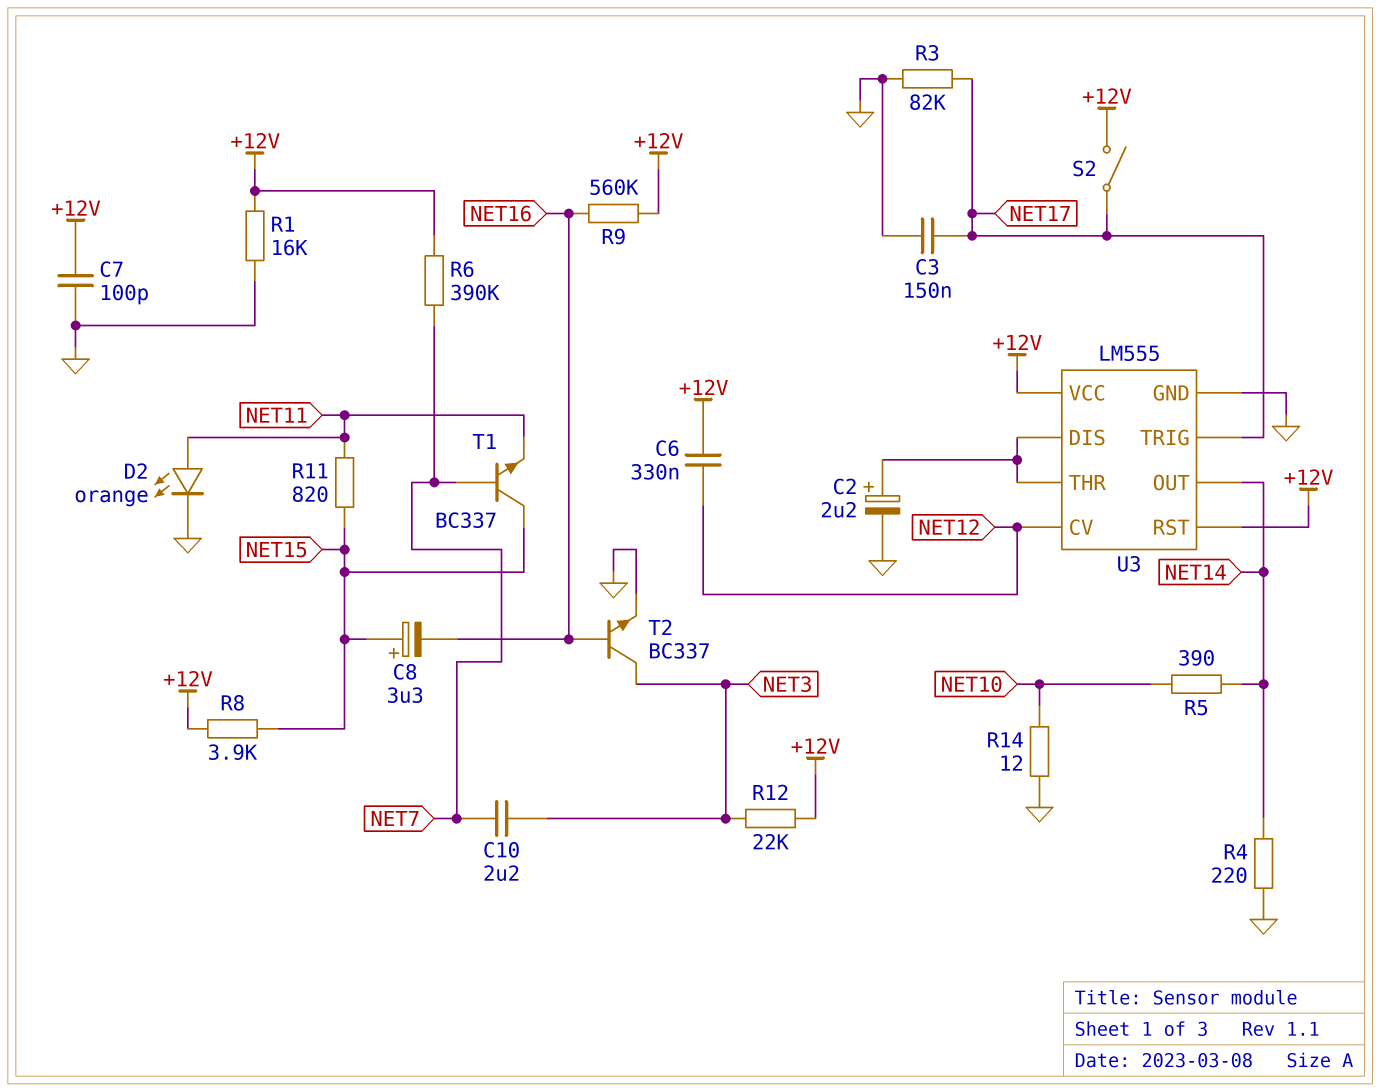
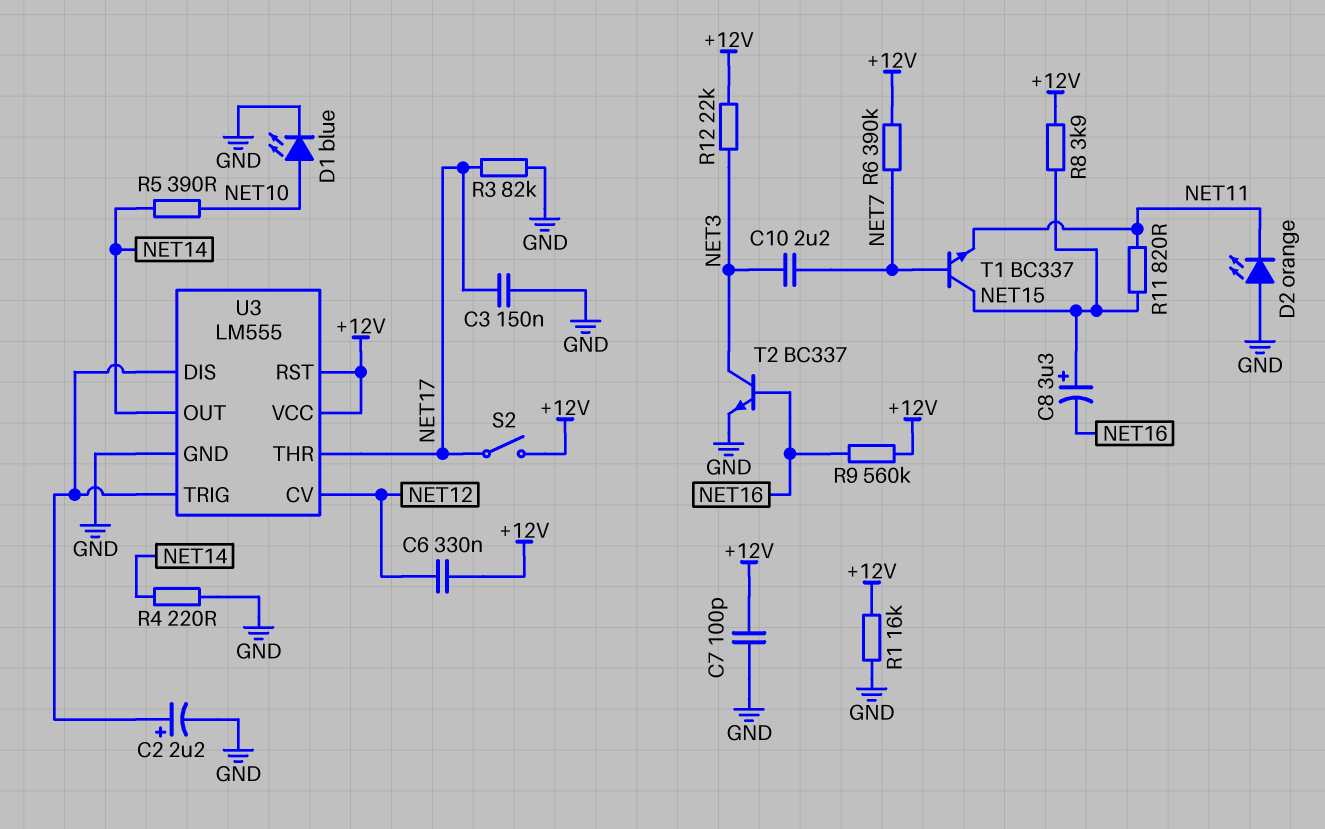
D1: none -> LED blue (A NET10, K GND)
D2: LED orange (A NET11, K GND) -> LED orange (A GND, K NET11)
R14: 12 (GND, NET10) -> none
U3 pin THR: U3/DIS -> NET17
U3 pin TRIG: NET17 -> U3/DIS

